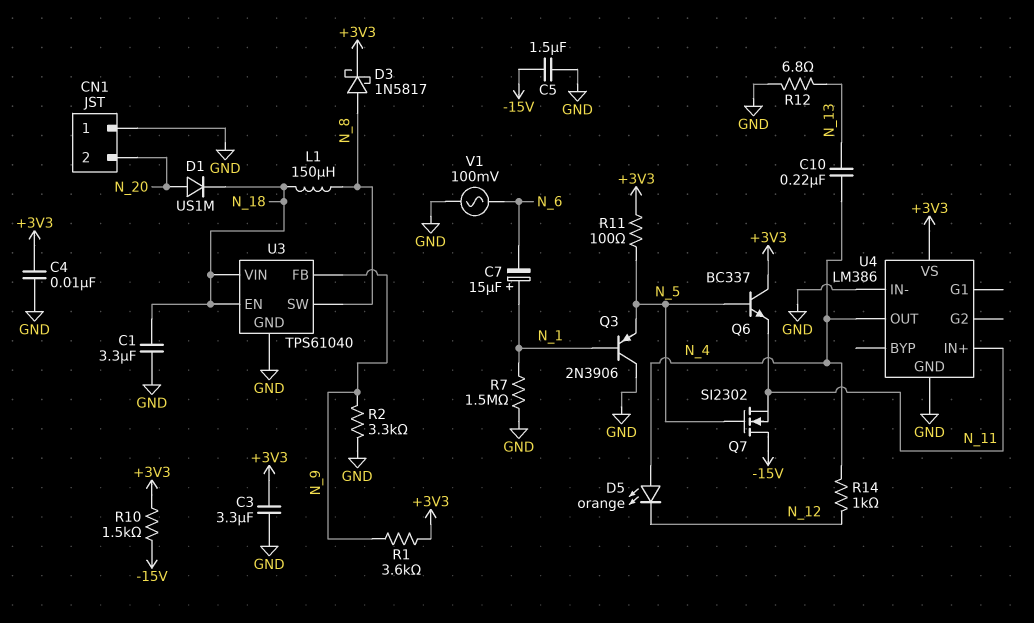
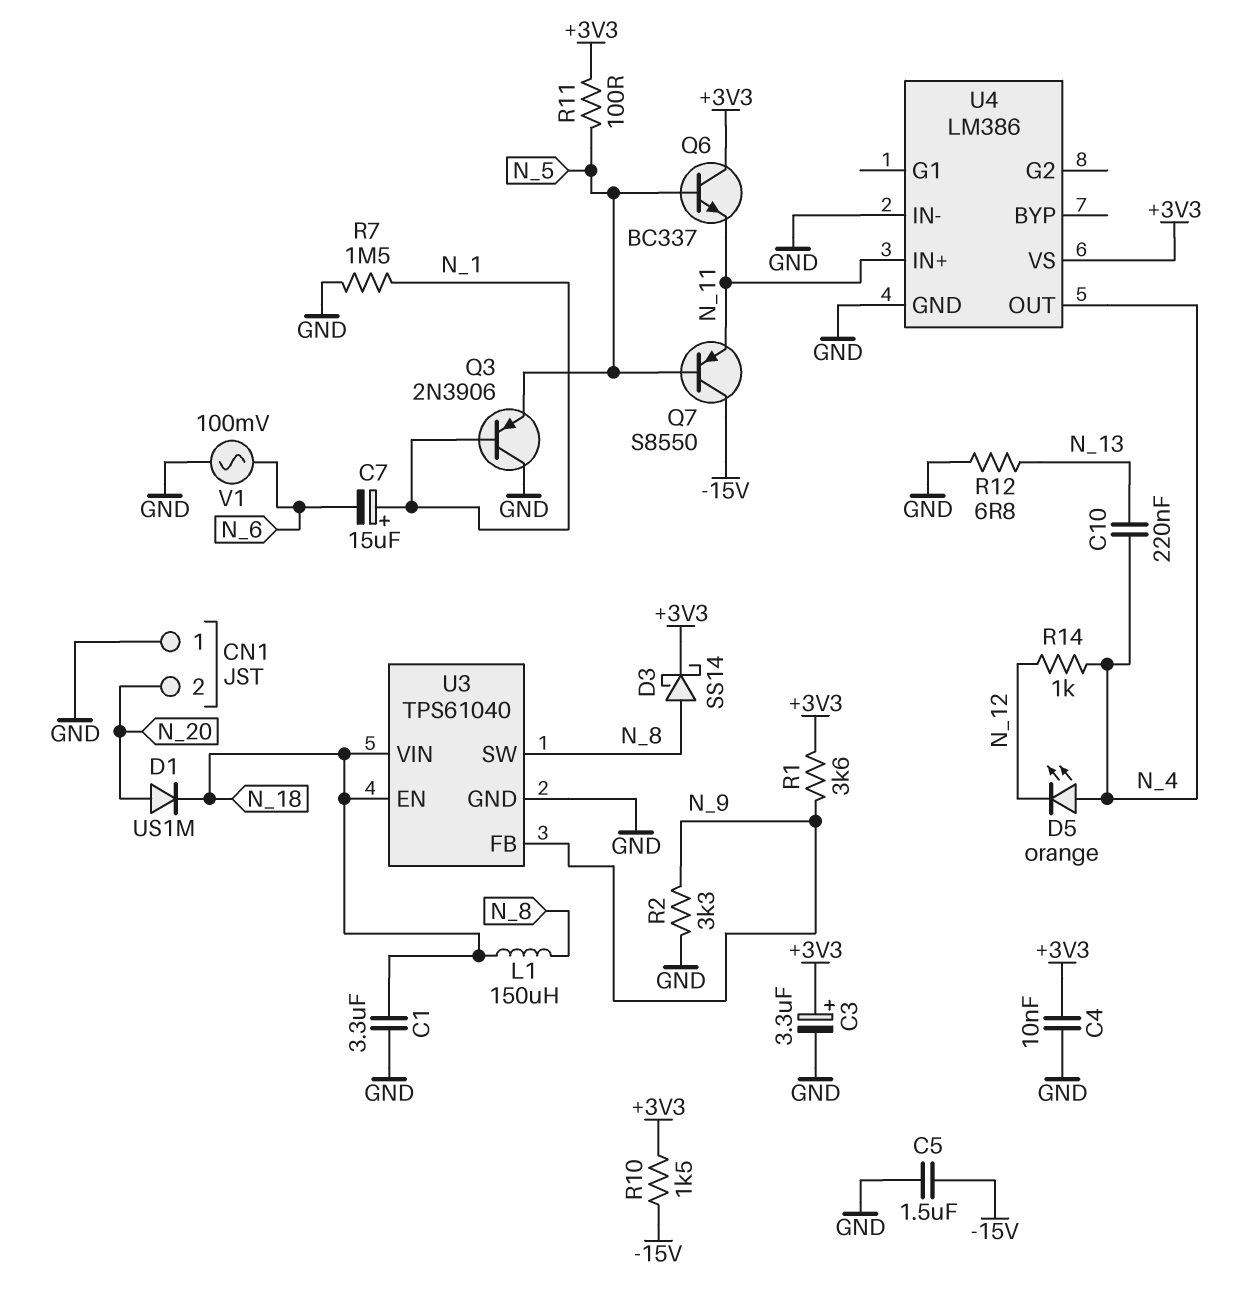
C3: 3.3uF (+3V3, GND) -> 3.3uF (plus +3V3, minus GND)
D3: schottky 1N5817 (A N_8, K +3V3) -> schottky SS14 (A N_8, K +3V3)
Q7: NMOS SI2302 (G N_5, D -15V, S N_11) -> PNP S8550 (B N_5, C -15V, E N_11)

